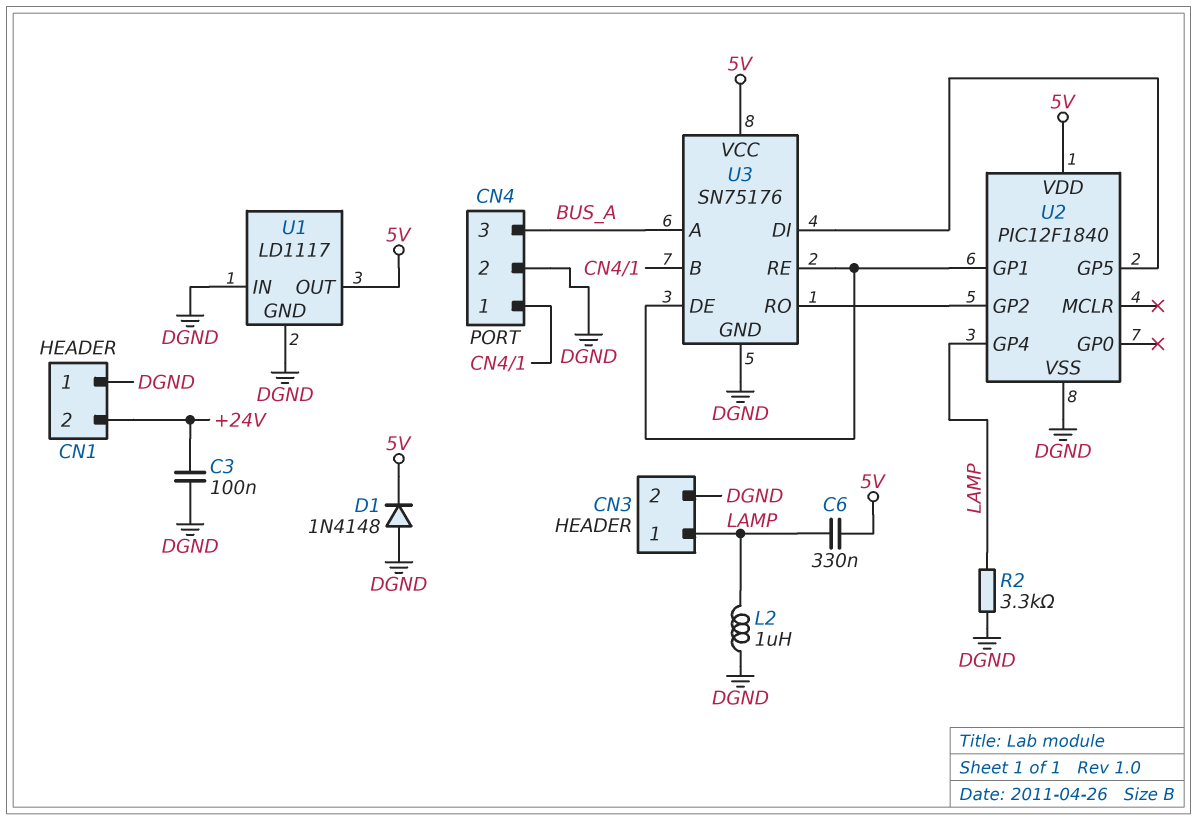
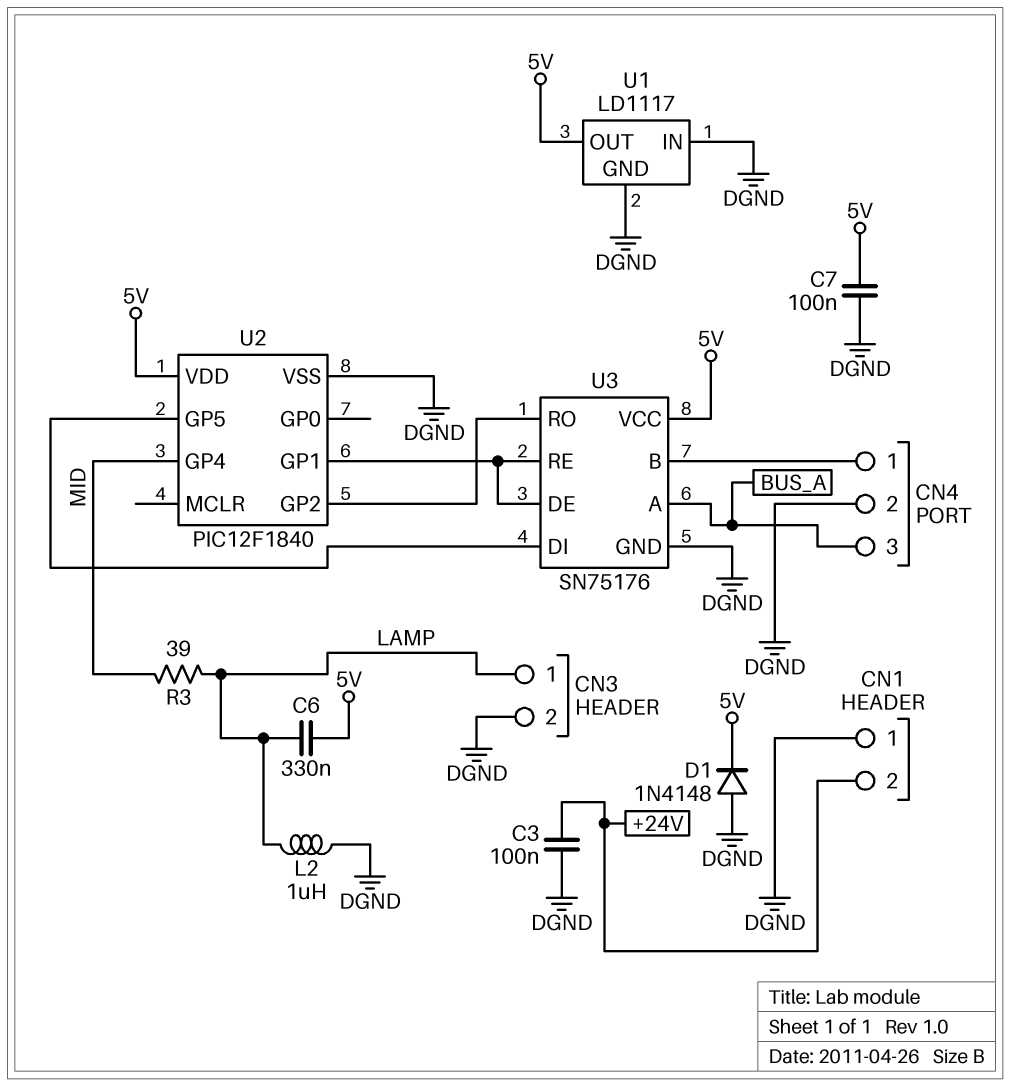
C7: none -> 100nF (5V, DGND)
R2: 3.3k (DGND, LAMP) -> none
R3: none -> 39 (LAMP, MID)
U2 pin GP4: LAMP -> MID

